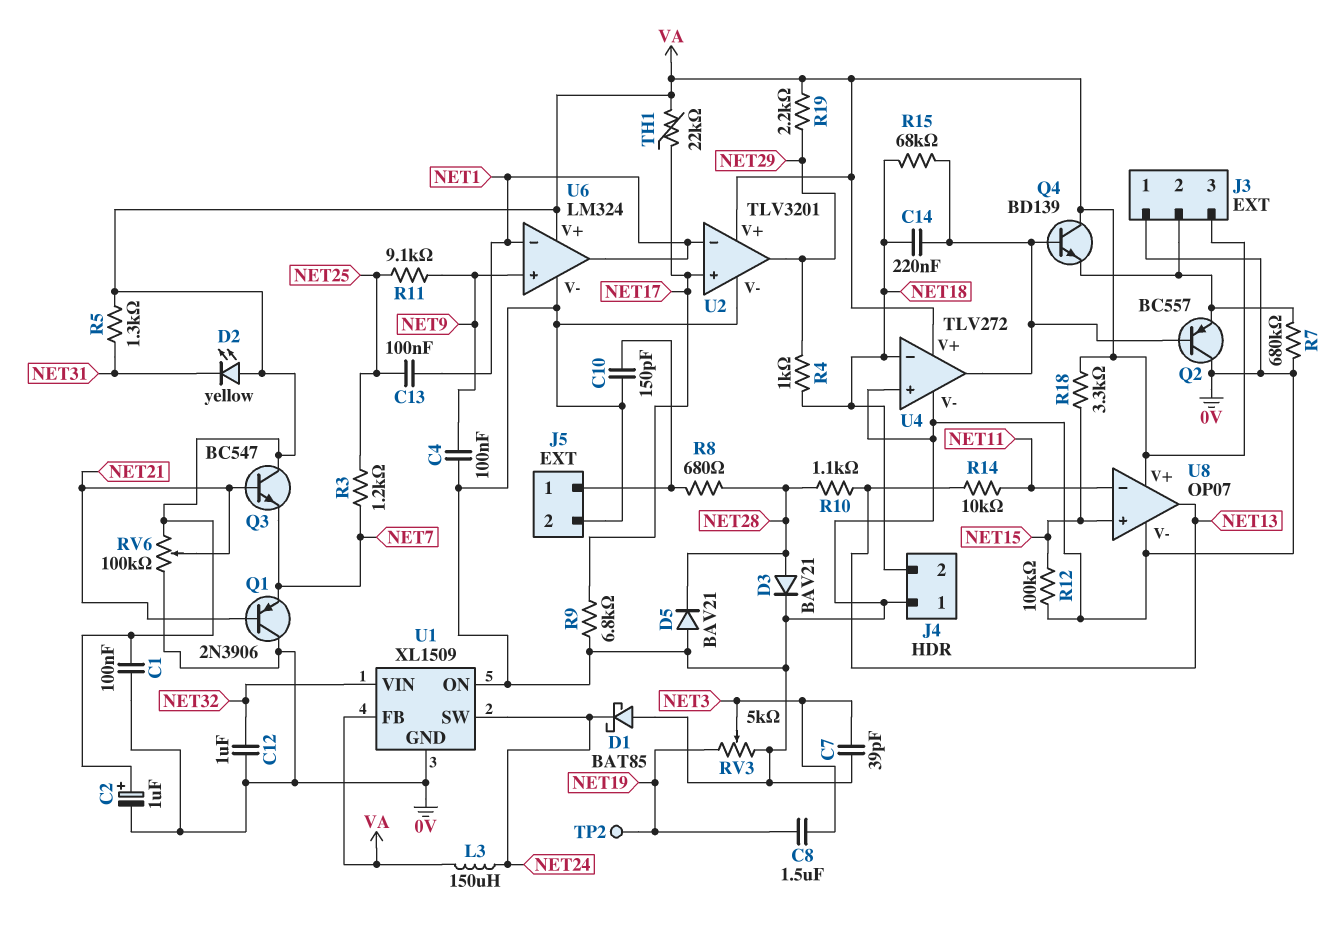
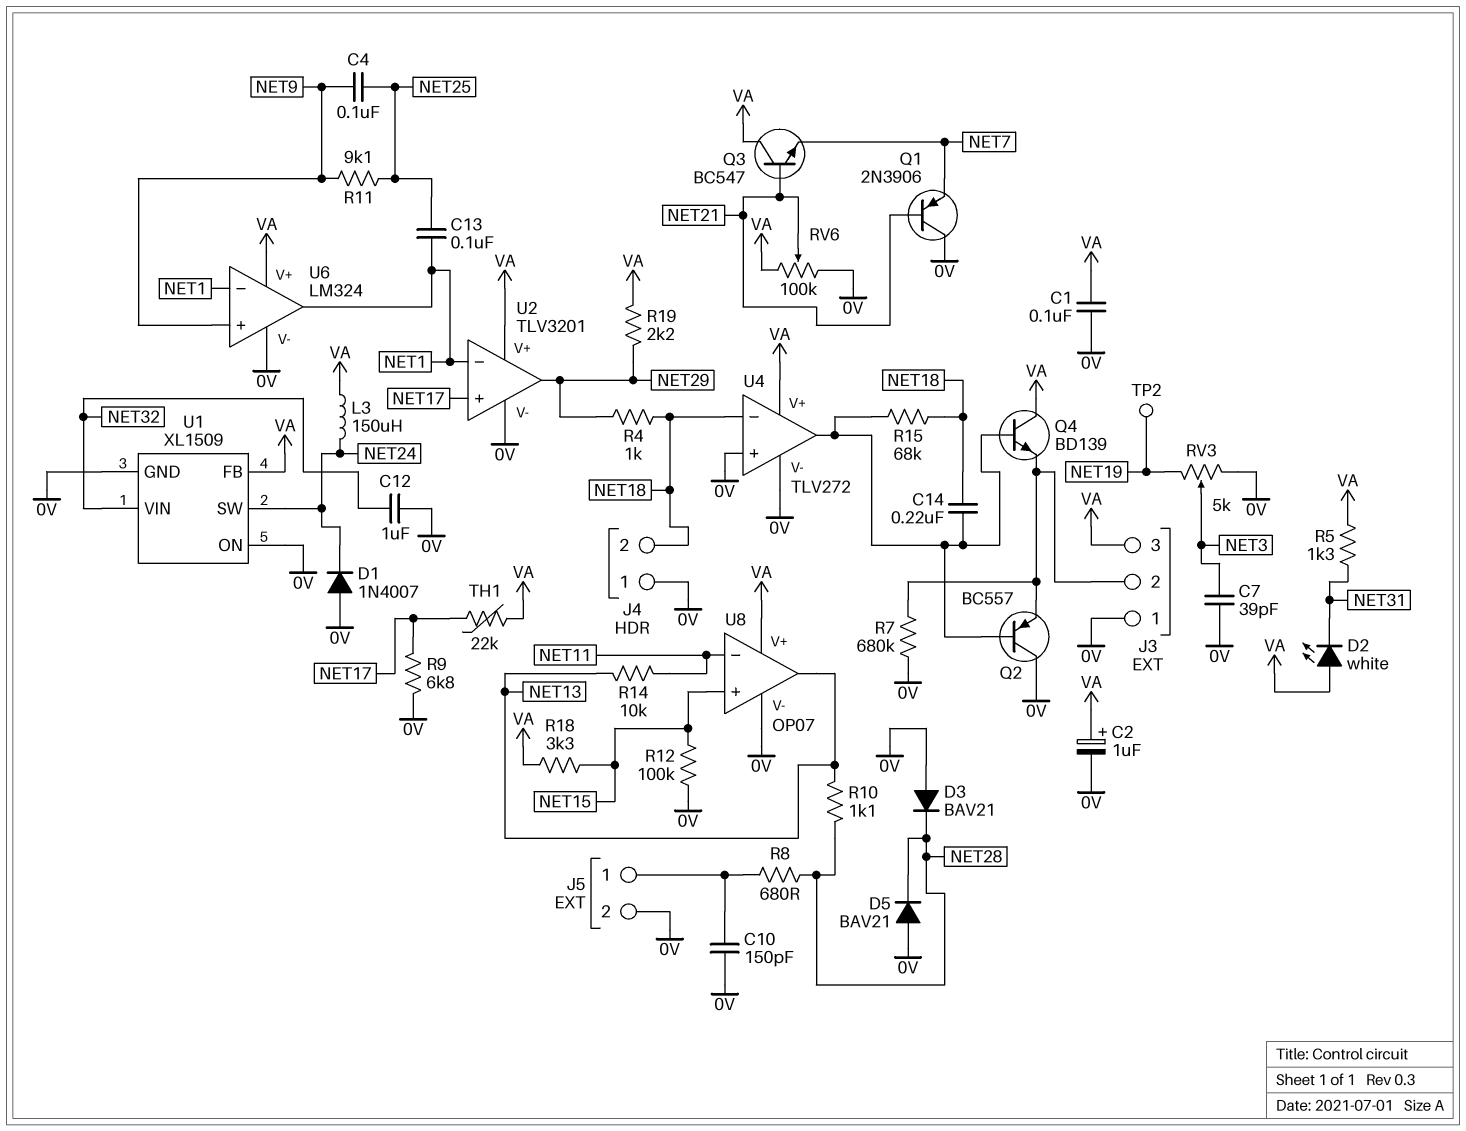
C4: 100nF (0V, NET9) -> 100nF (NET9, NET25)
C8: 1.5uF (NET3, NET19) -> none
D1: schottky BAT85 (A 0V, K NET24) -> diode 1N4007 (A 0V, K NET24)
D2: LED yellow (A VA, K NET31) -> LED white (A VA, K NET31)
D3: diode BAV21 (A NET28, K 0V) -> diode BAV21 (A 0V, K NET28)
R3: 1.2k (NET7, NET25) -> none

